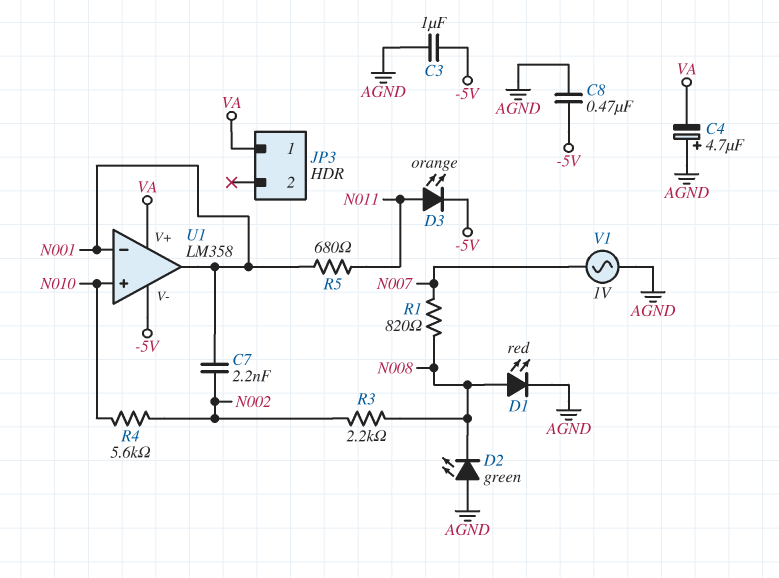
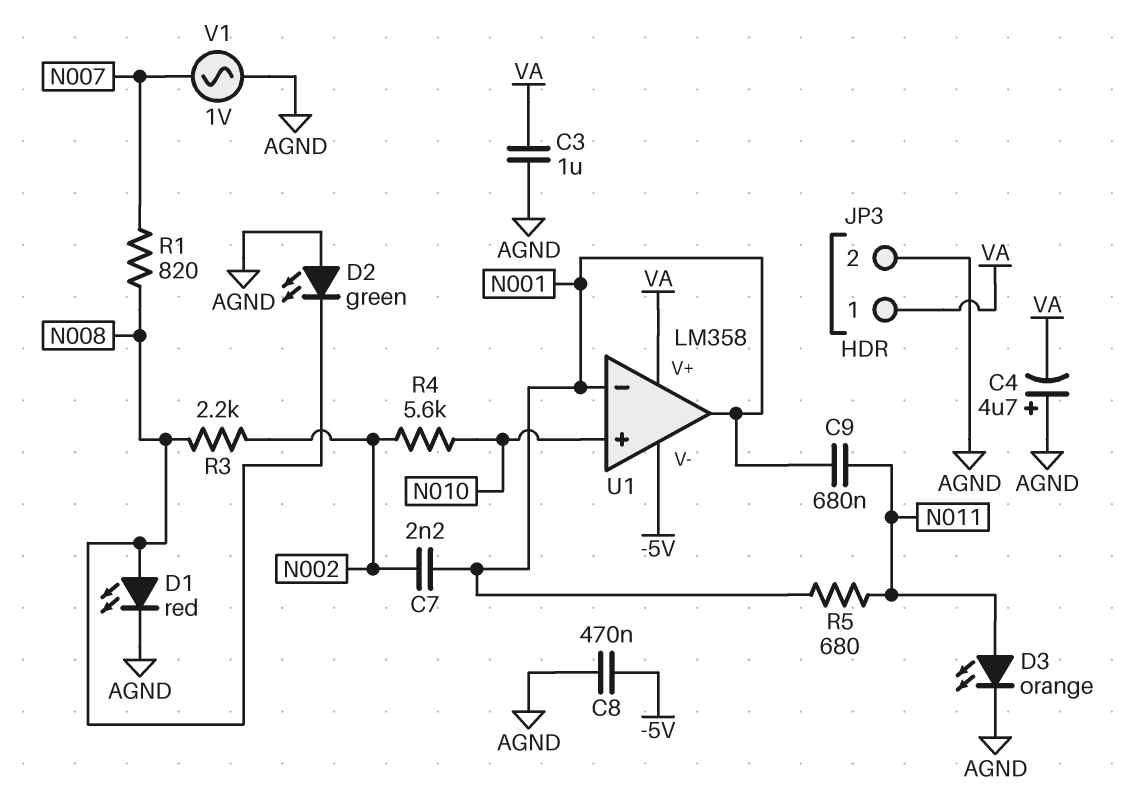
C3: 1uF (-5V, AGND) -> 1uF (AGND, VA)
C9: none -> 680nF (N001, N011)
D3: LED orange (A N011, K -5V) -> LED orange (A N011, K AGND)
JP3 pin 2: none -> AGND

